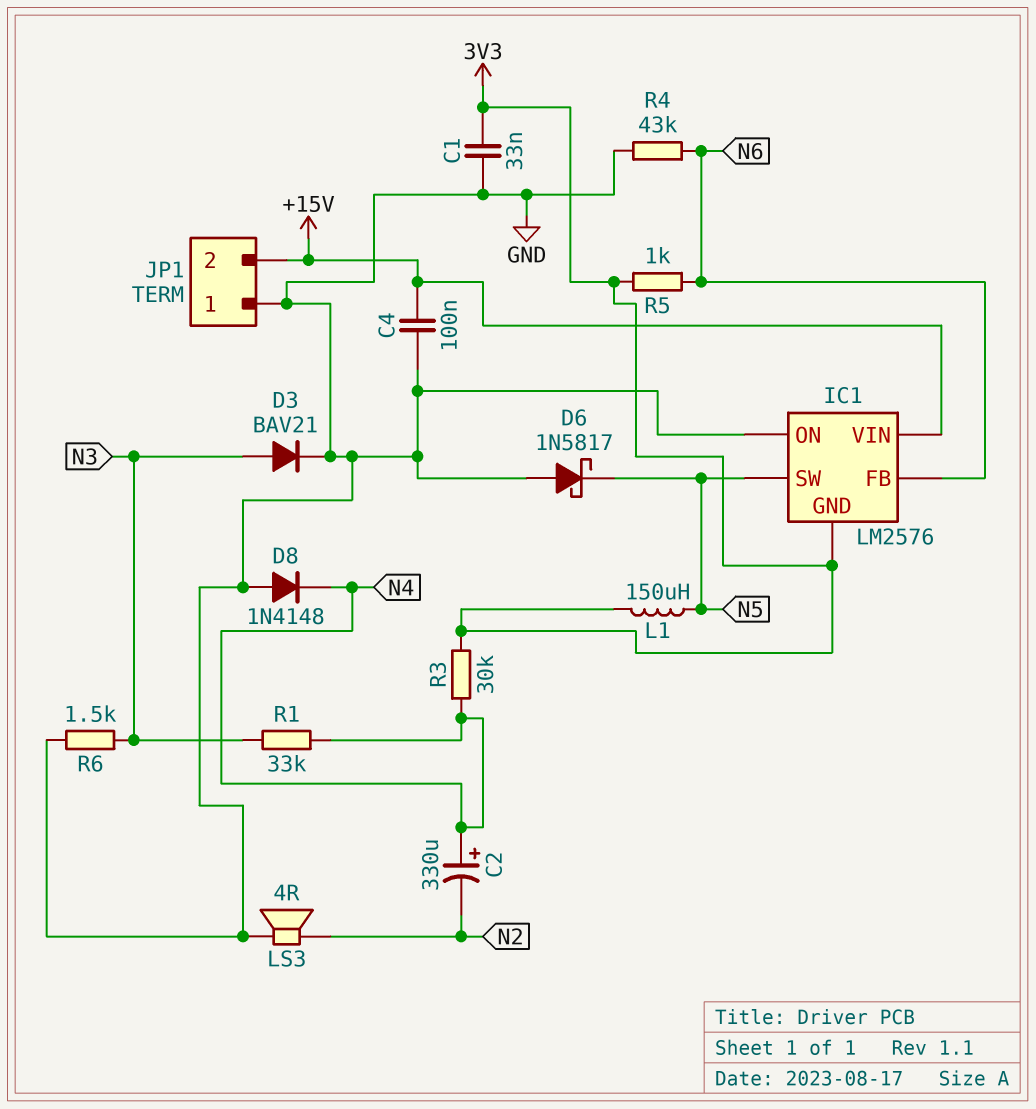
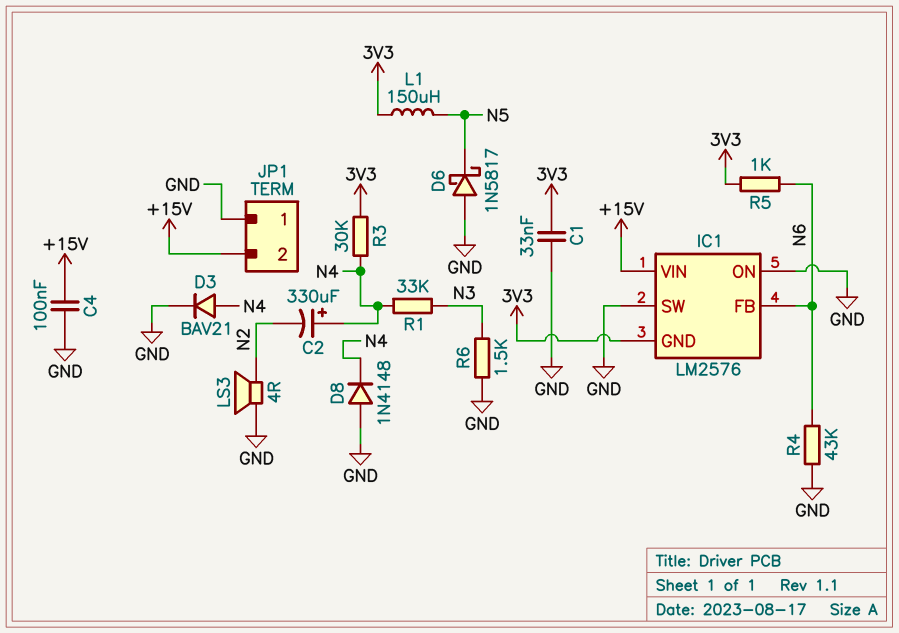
D3: diode BAV21 (A N3, K GND) -> diode BAV21 (A N4, K GND)
IC1 pin SW: N5 -> GND

